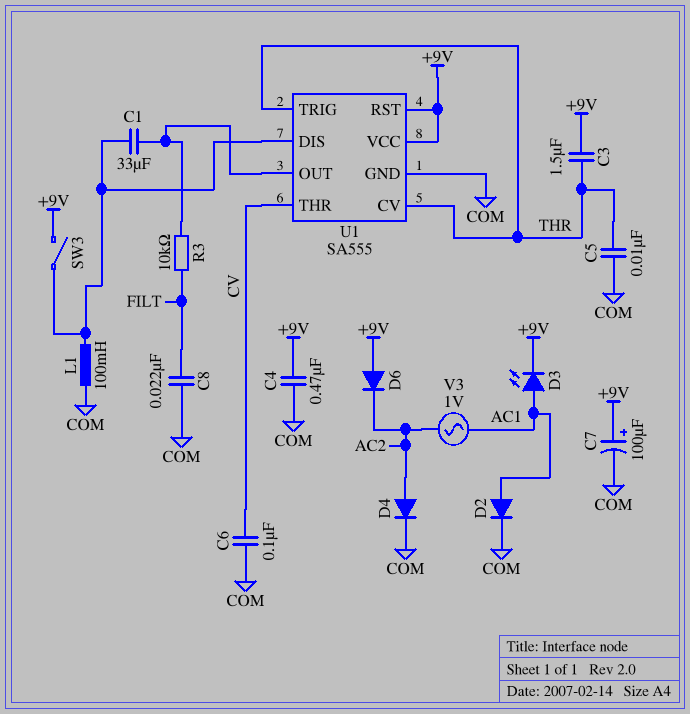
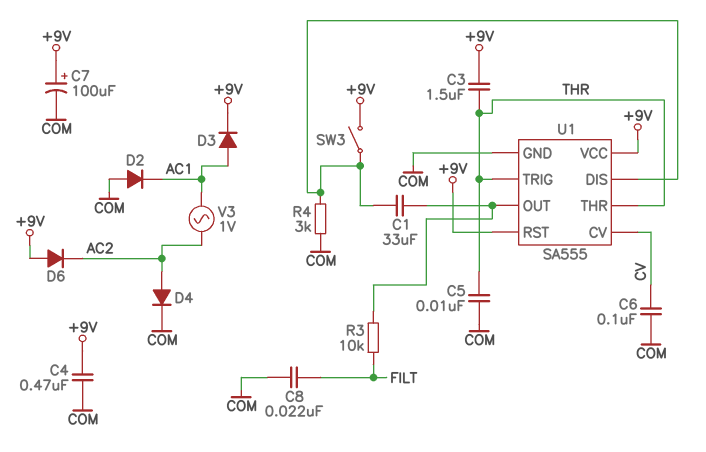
D2: diode (A AC1, K COM) -> diode (A COM, K AC1)
D3: LED (A AC1, K +9V) -> diode (A AC1, K +9V)
L1: 100mH (COM, U1/DIS) -> none
R4: none -> 3k (COM, U1/DIS)
U1 pin CV: THR -> CV
U1 pin THR: CV -> THR

